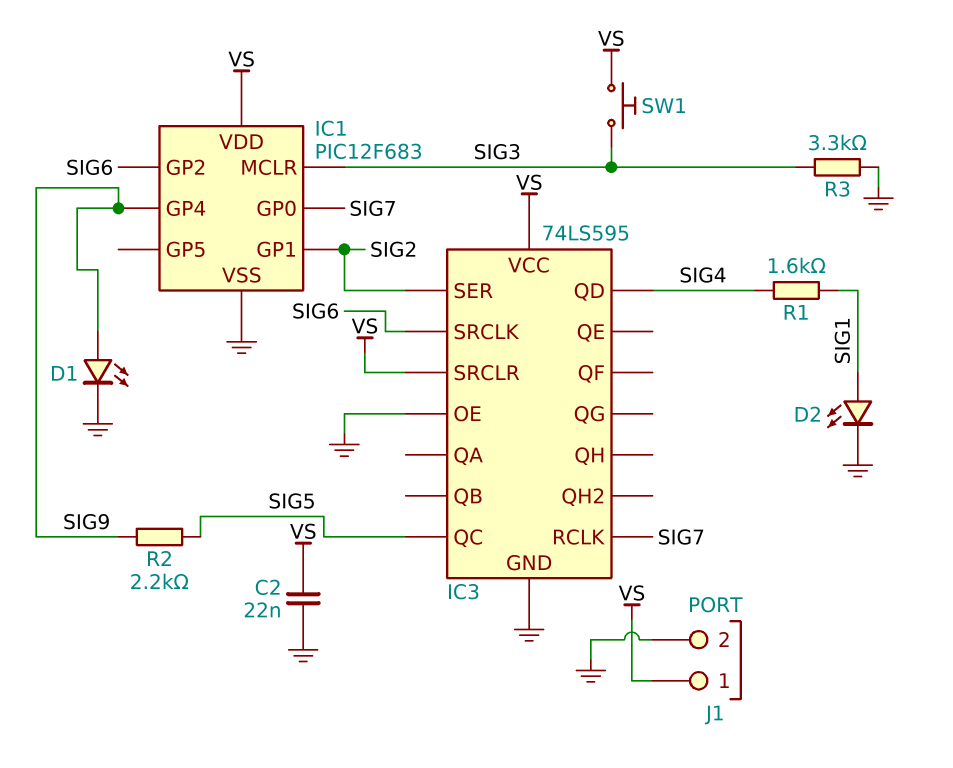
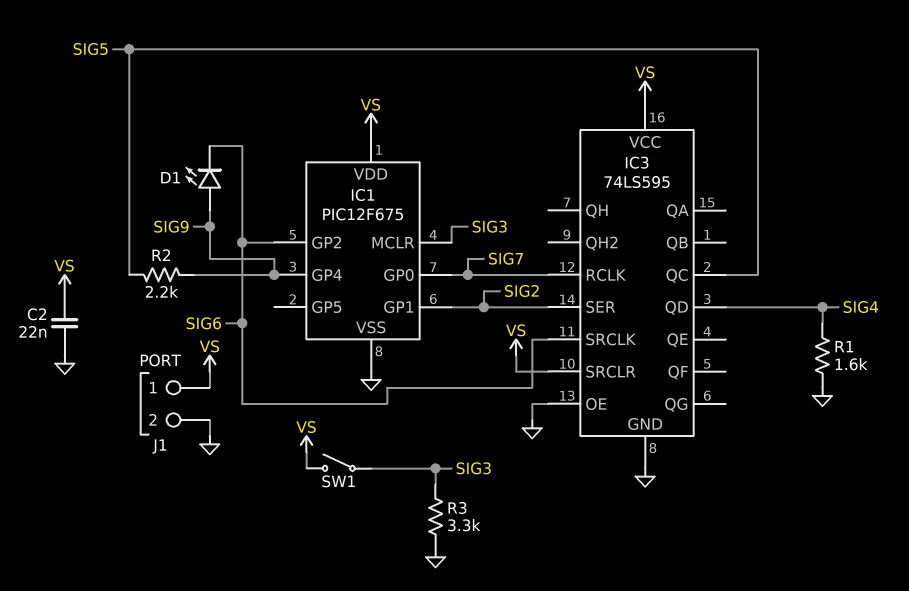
D1: LED (A SIG9, K GND) -> LED (A SIG9, K SIG6)
D2: LED (A SIG1, K GND) -> none
IC1: PIC12F683 -> PIC12F675
R1: 1.6k (SIG1, SIG4) -> 1.6k (GND, SIG4)
SW1: button (SIG3, VS) -> switch (SIG3, VS)

